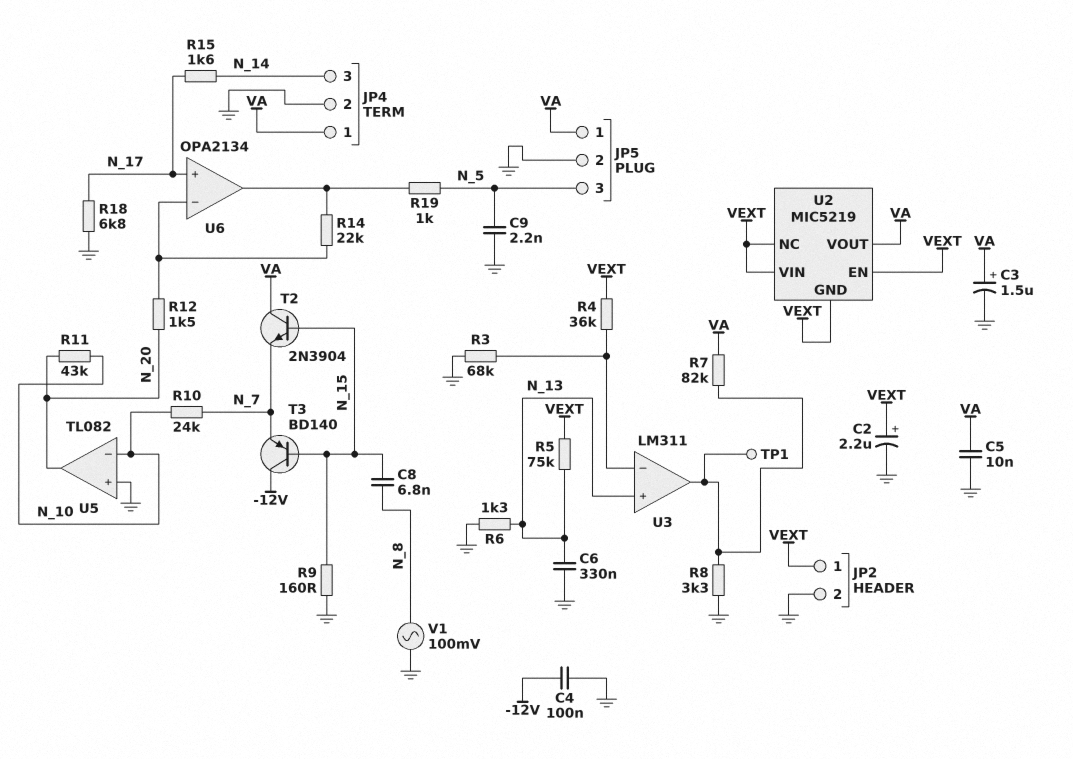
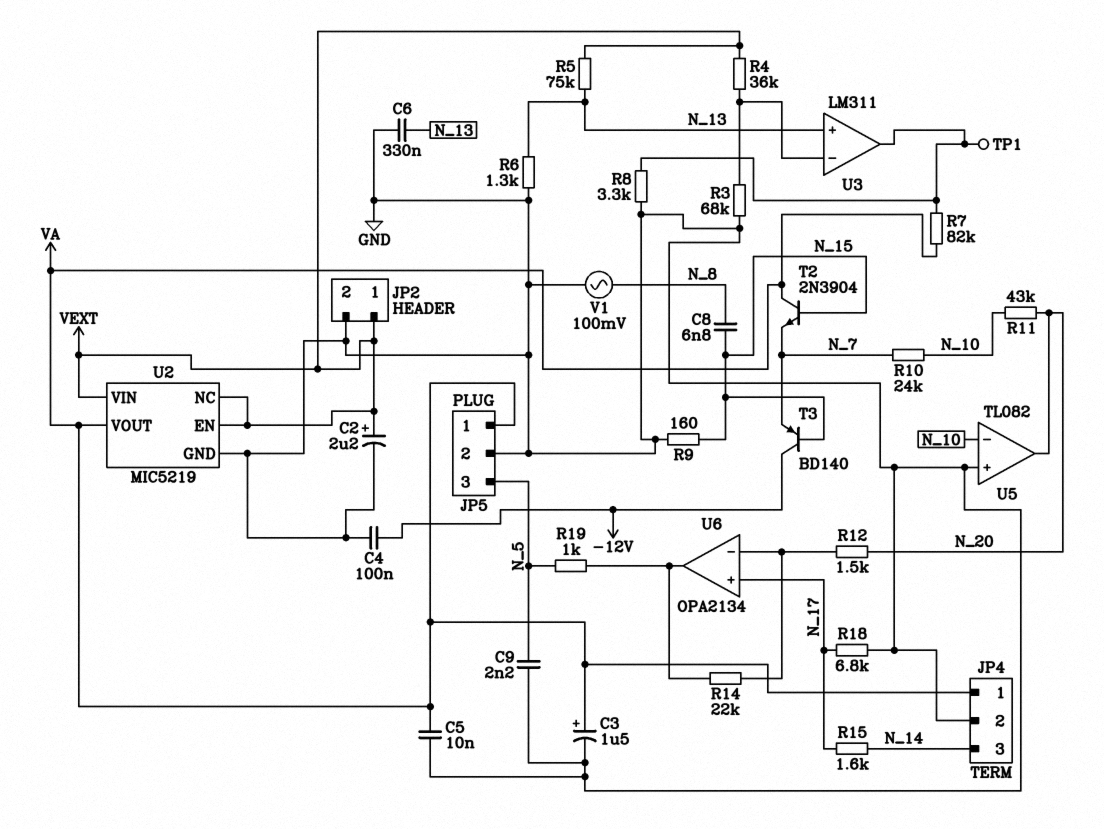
U2 pin GND: VEXT -> GND

